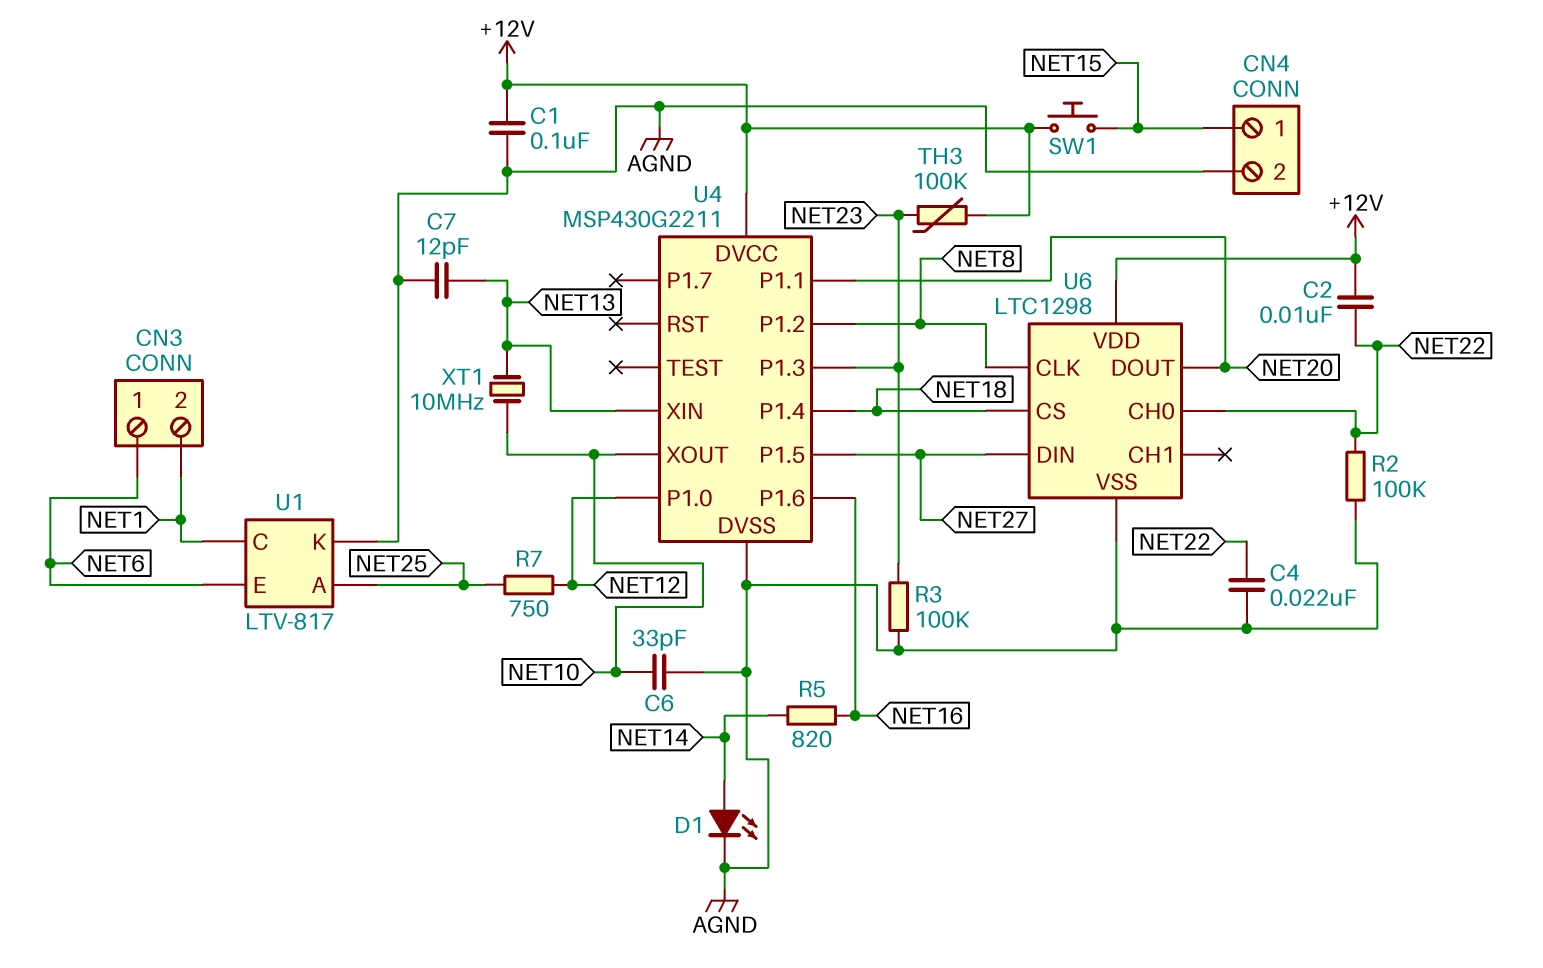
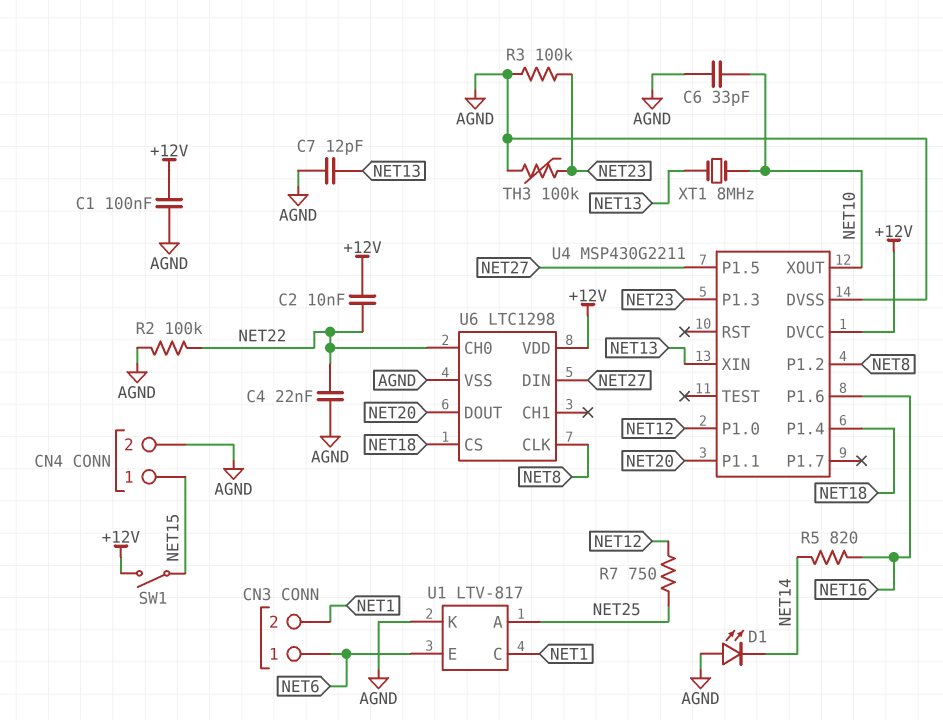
D1: LED (A NET14, K AGND) -> LED (A AGND, K NET14)
SW1: button (+12V, NET15) -> switch (+12V, NET15)
TH3: 100k (+12V, NET23) -> 100k (AGND, NET23)
XT1: 10MHz (NET10, NET13) -> 8MHz (NET10, NET13)

